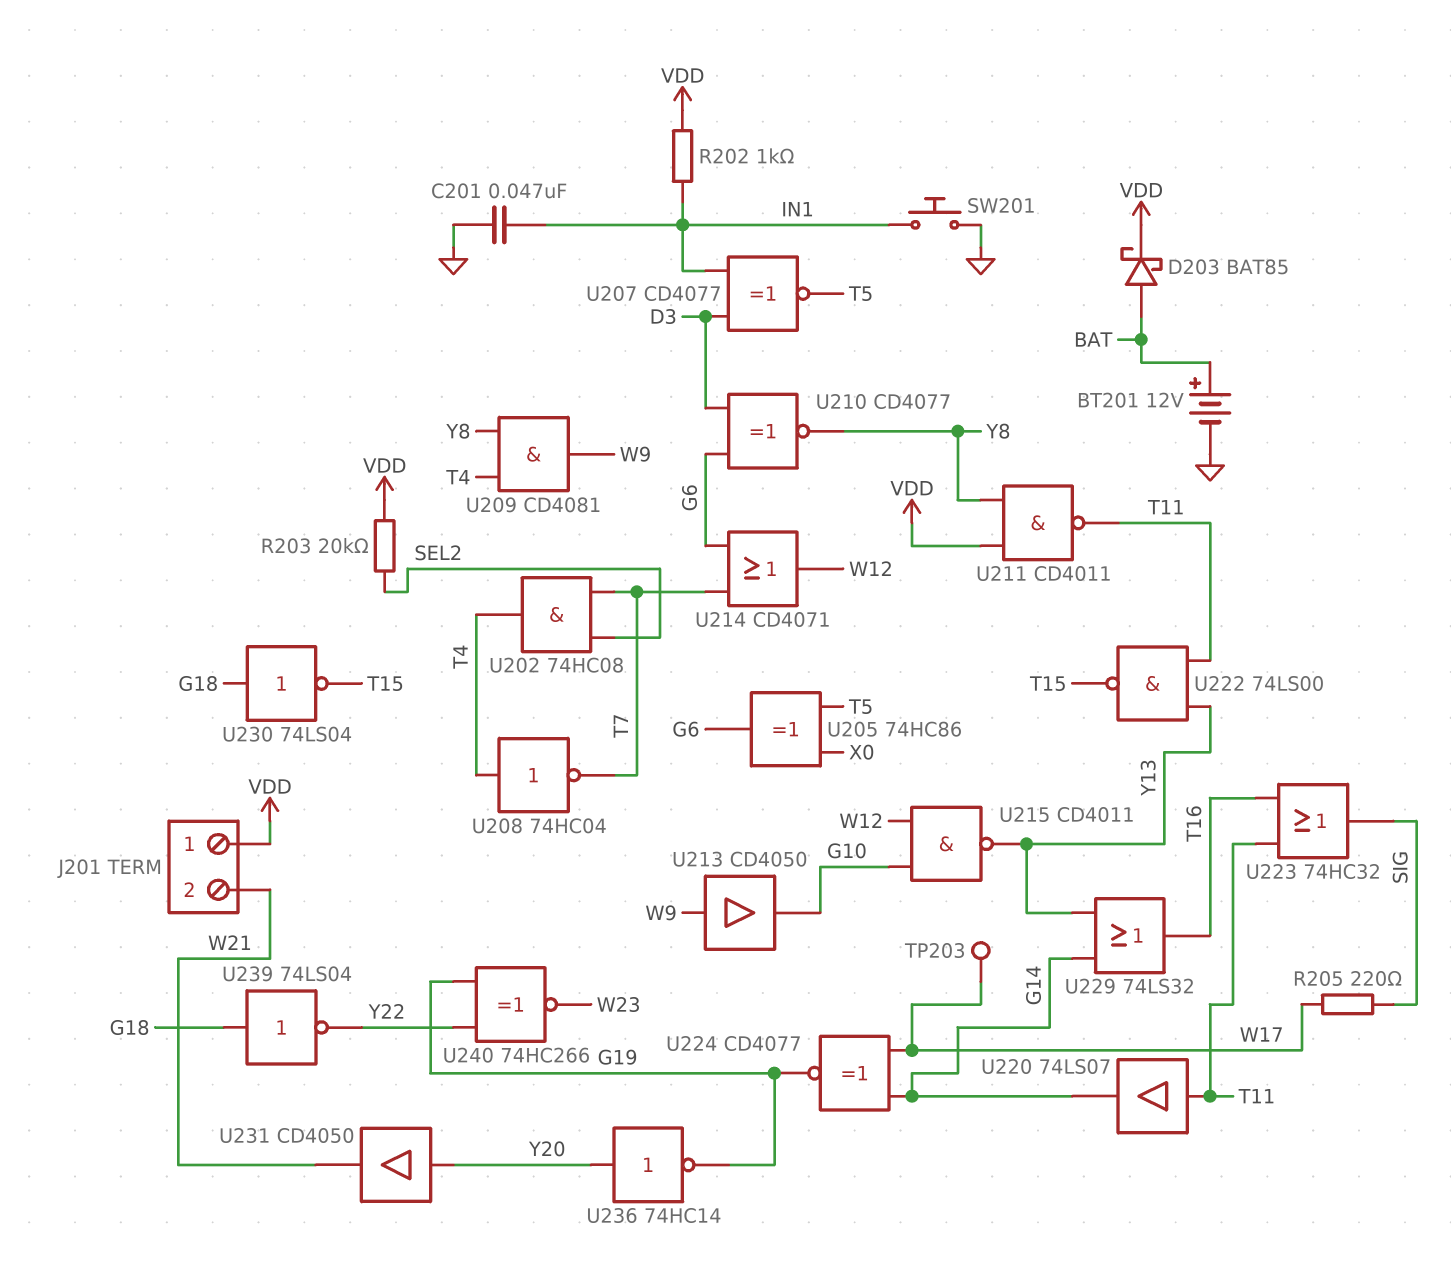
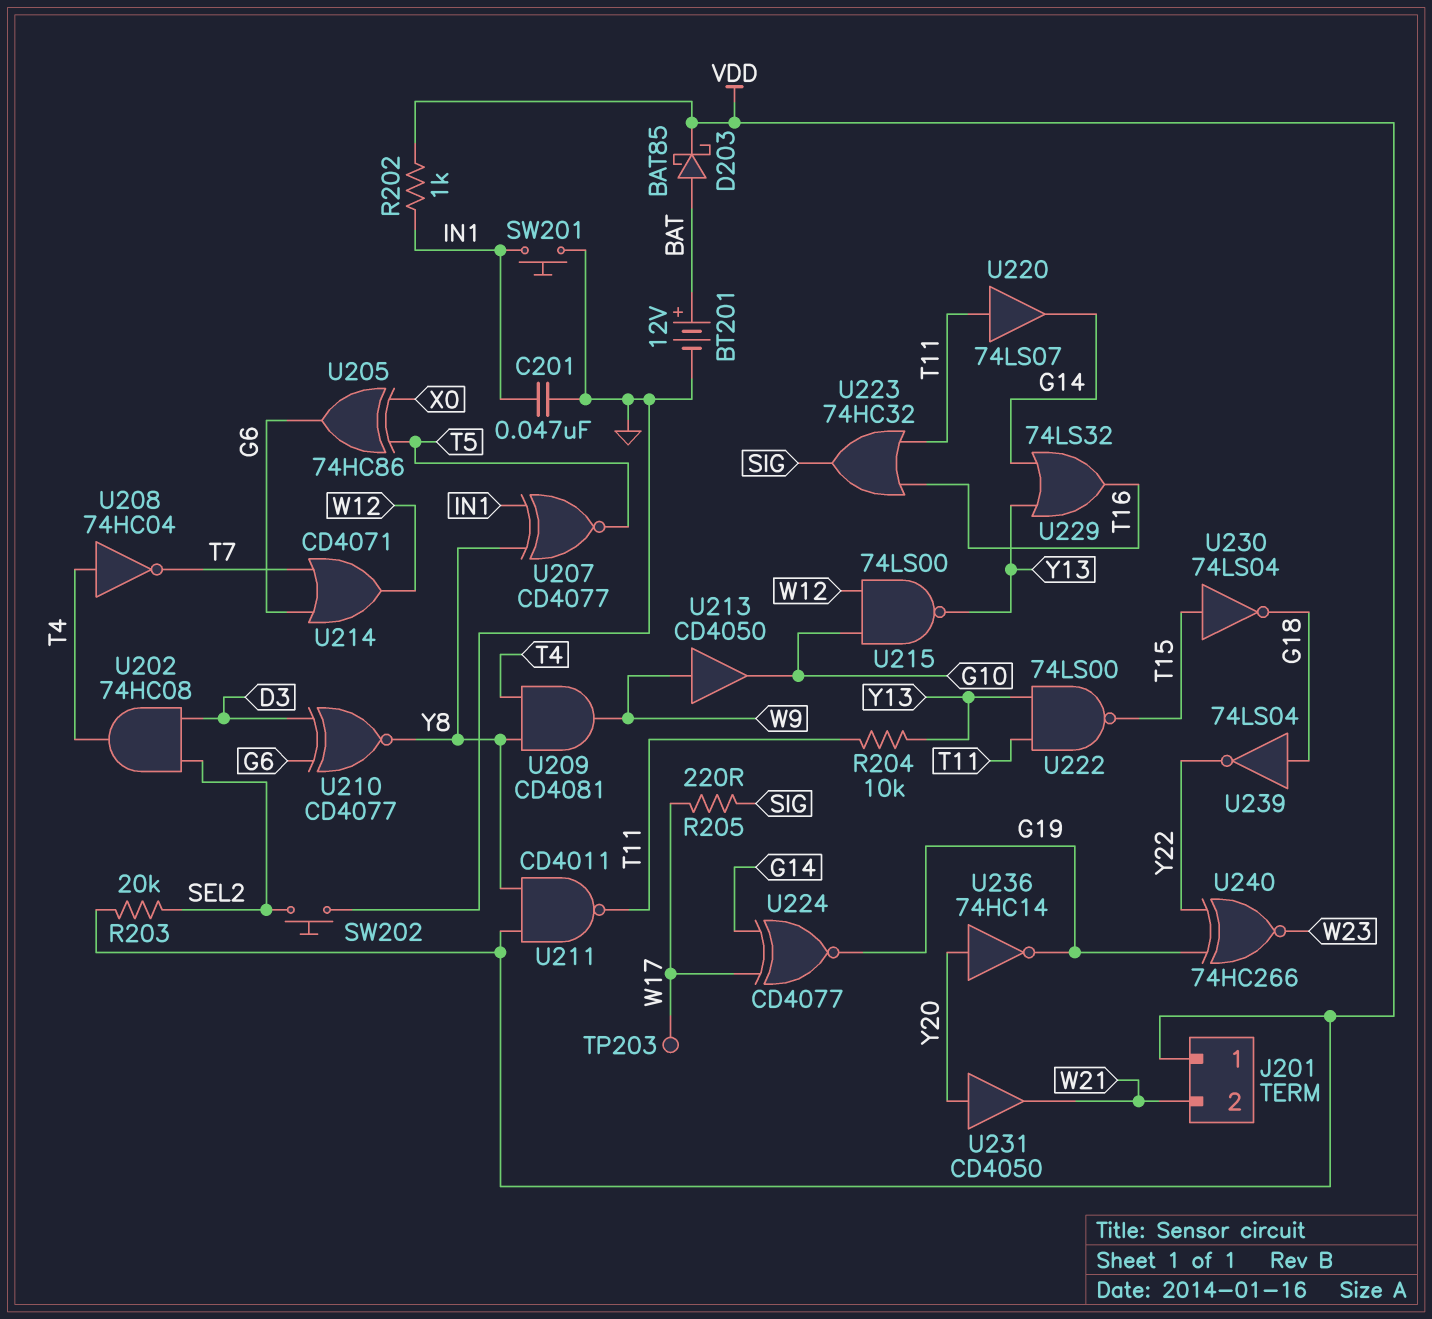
R204: none -> 10k (T11, Y13)
SW202: none -> button (GND, SEL2)
U202: AND 74HC08 (in SEL2, in T7, out T4) -> AND 74HC08 (in D3, in SEL2, out T4)
U207: XNOR CD4077 (in D3, in IN1, out T5) -> XNOR CD4077 (in IN1, in Y8, out T5)
U215: NAND CD4011 (in G10, in W12, out Y13) -> NAND 74LS00 (in G10, in W12, out Y13)
U230: NOT 74LS04 (in G18, out T15) -> NOT 74LS04 (in T15, out G18)

